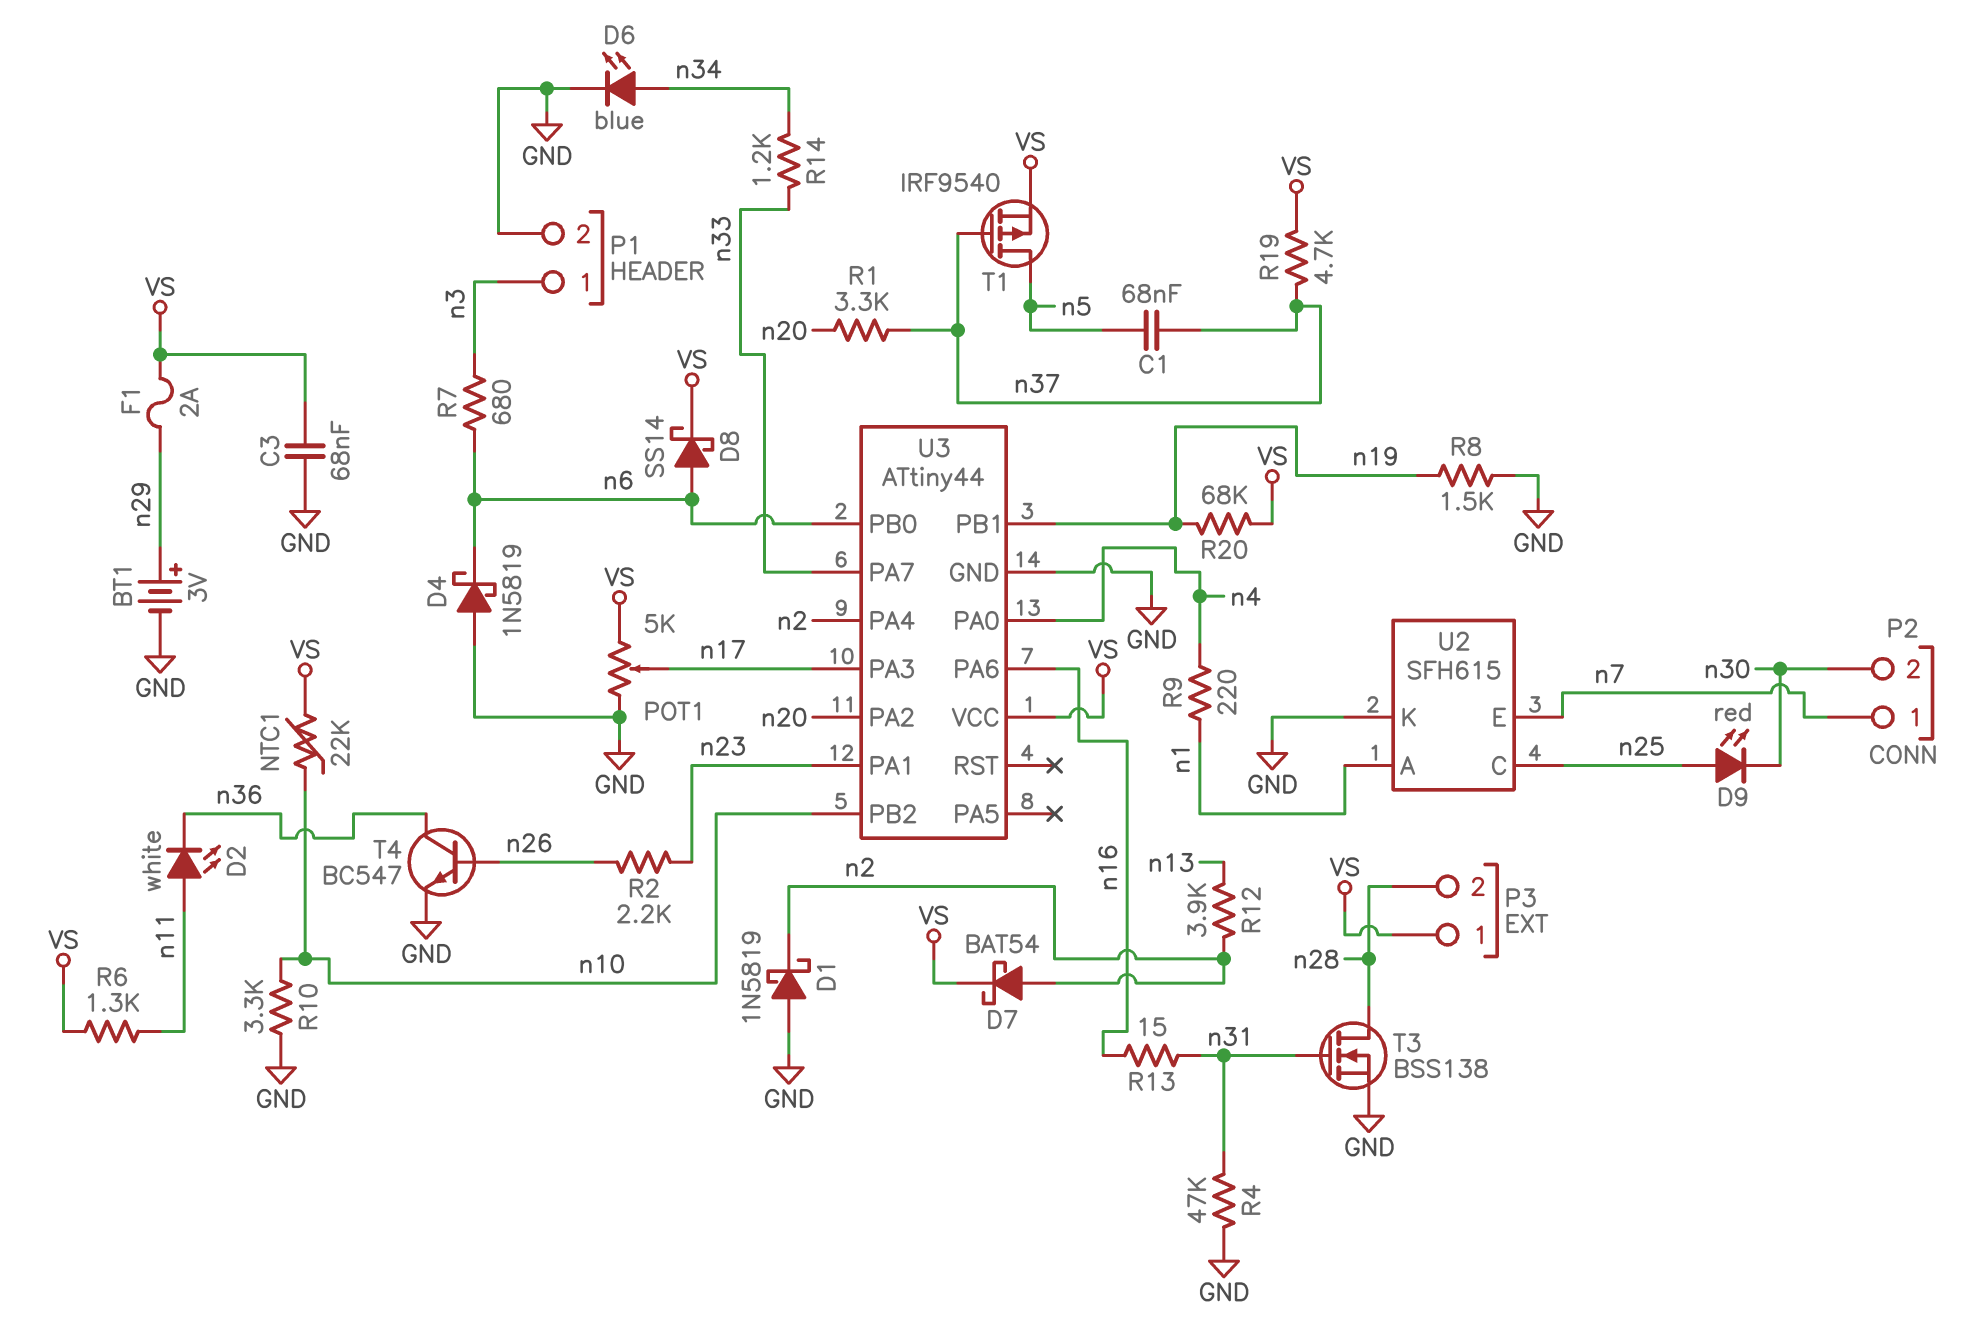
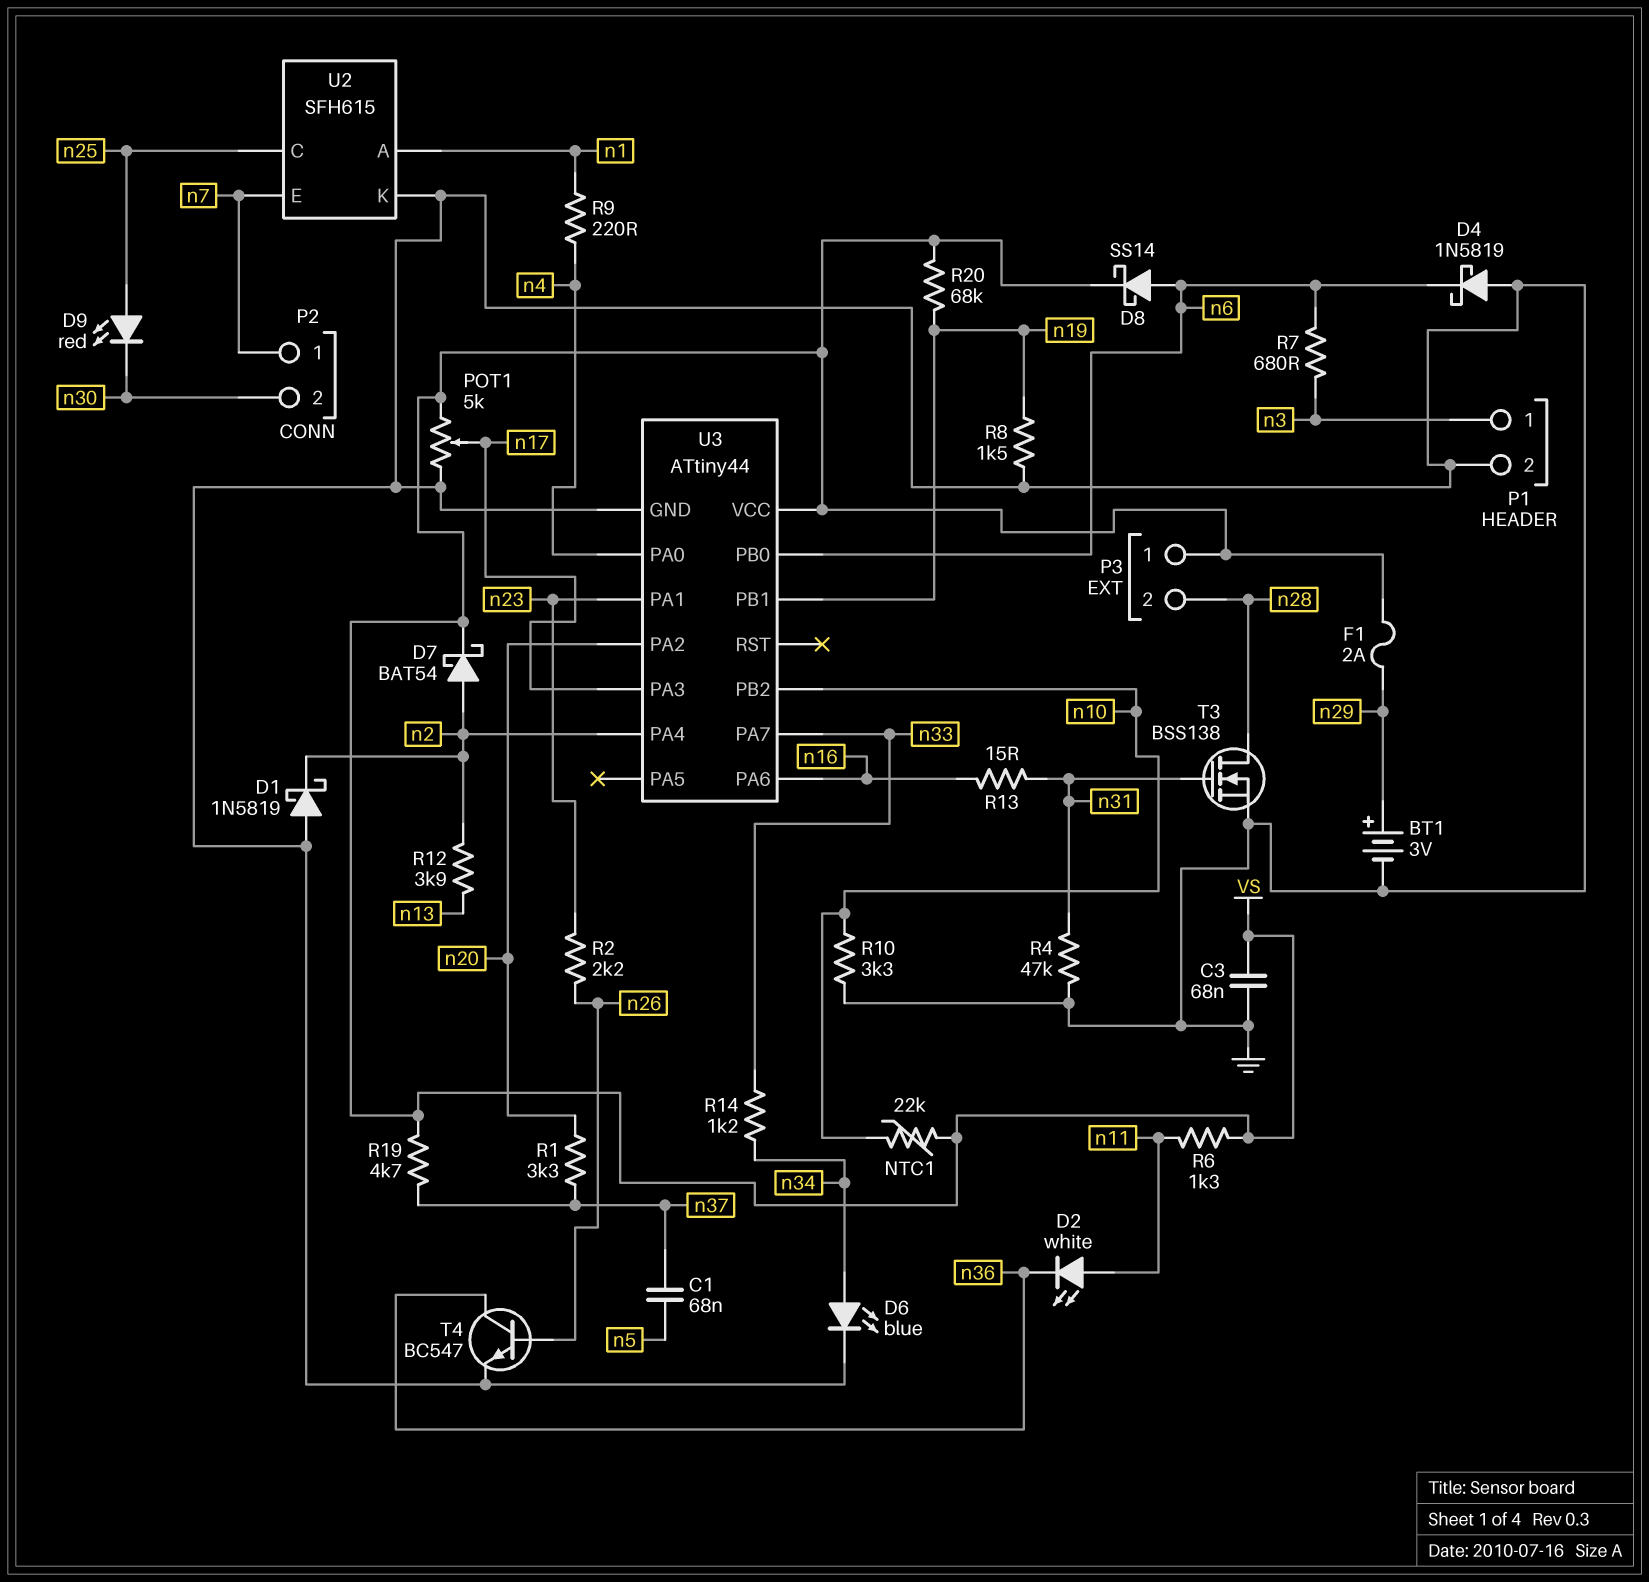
T1: PMOS IRF9540 (G n37, D n5, S VS) -> none

